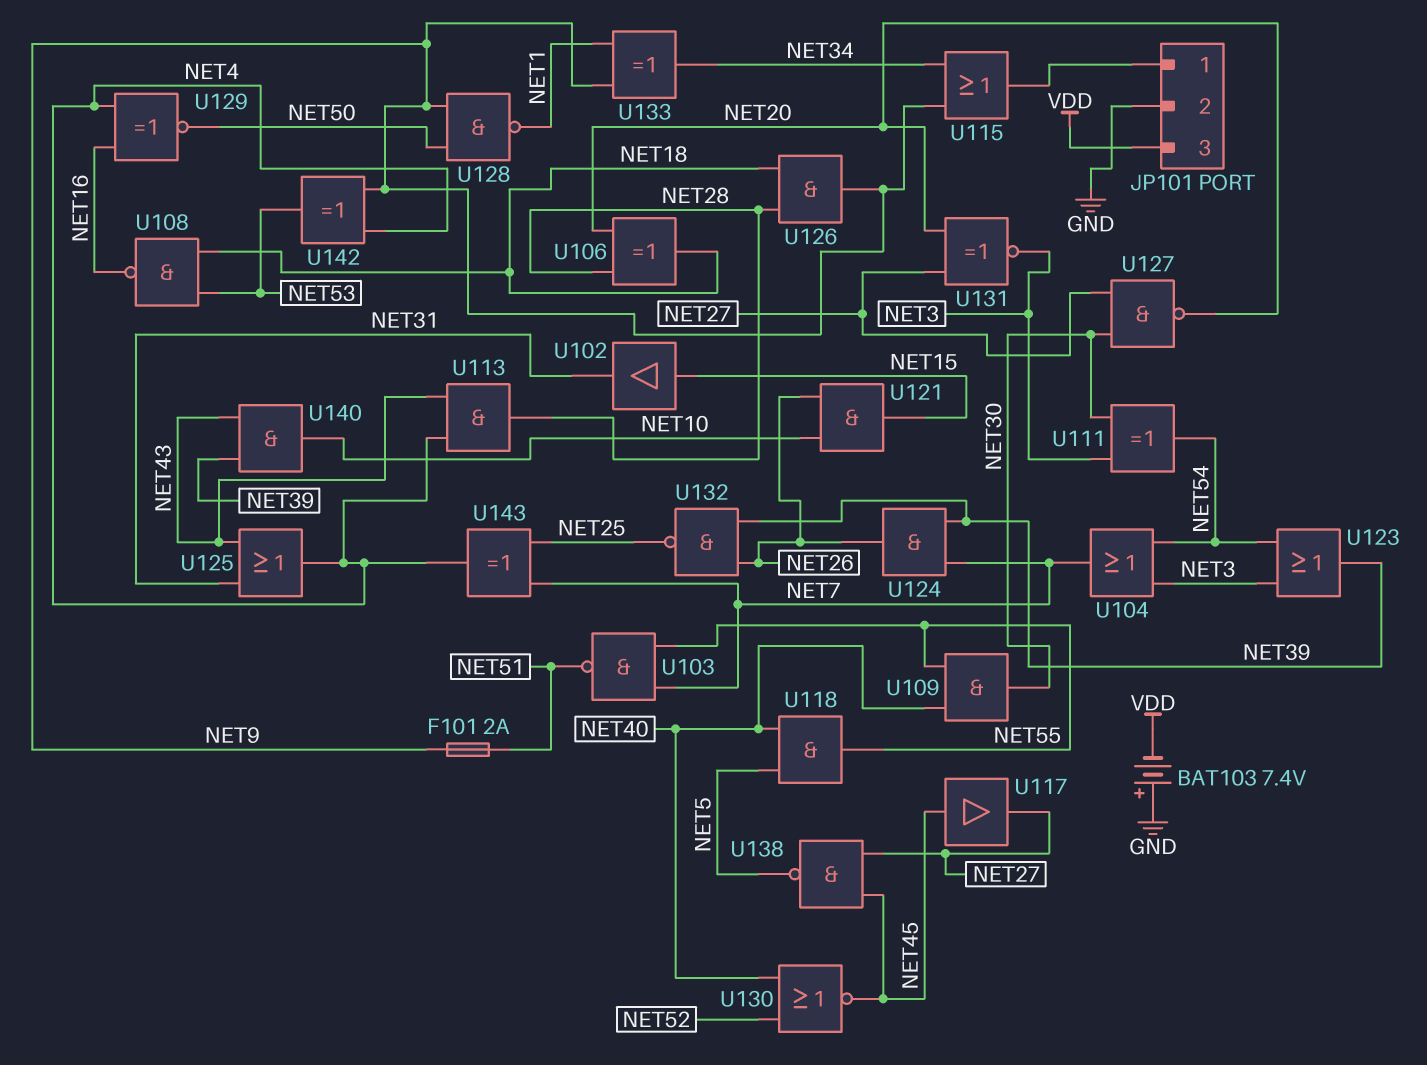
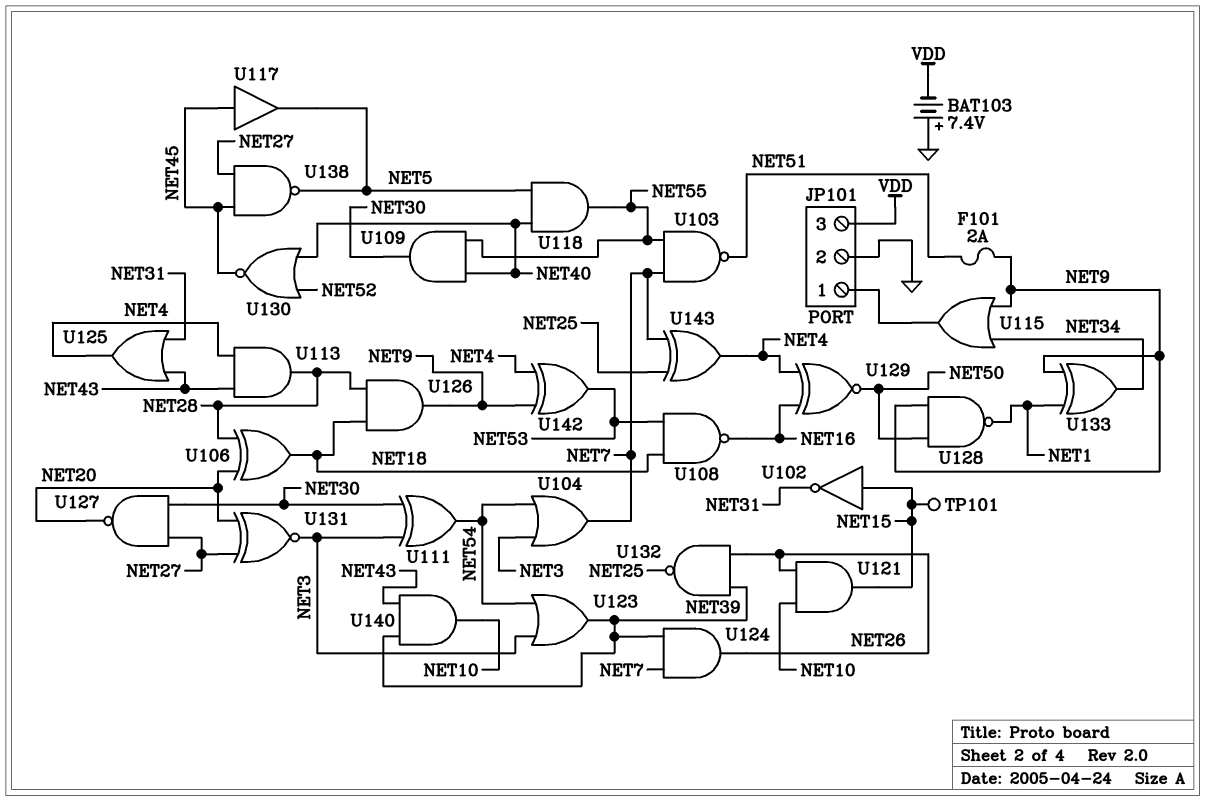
TP101: none -> test point (NET15)
U102: buffer (in NET15, out NET31) -> NOT (in NET15, out NET31)
U117: buffer (in NET45, out NET27) -> buffer (in NET45, out NET5)

